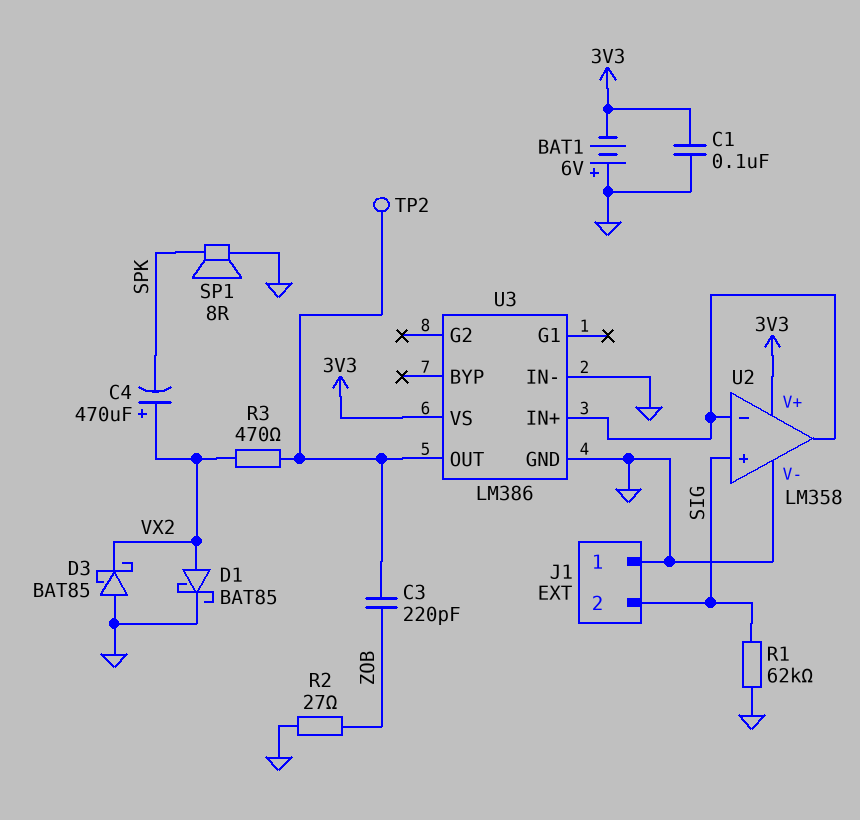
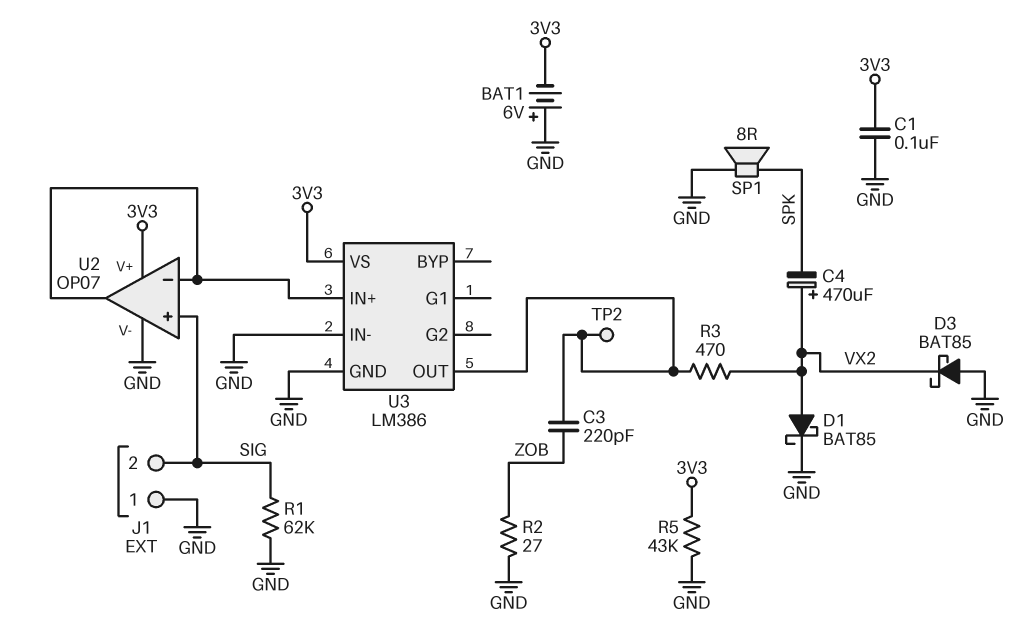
R5: none -> 43k (3V3, GND)
U2: LM358 -> OP07

